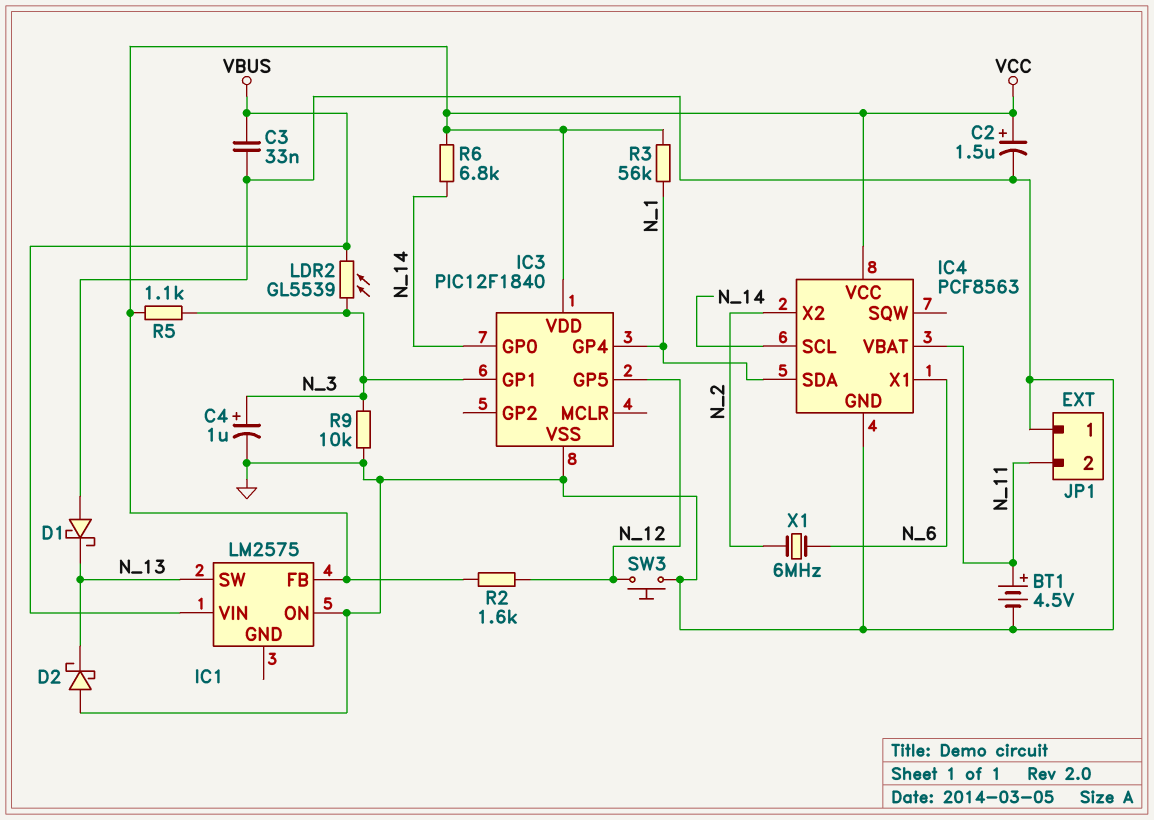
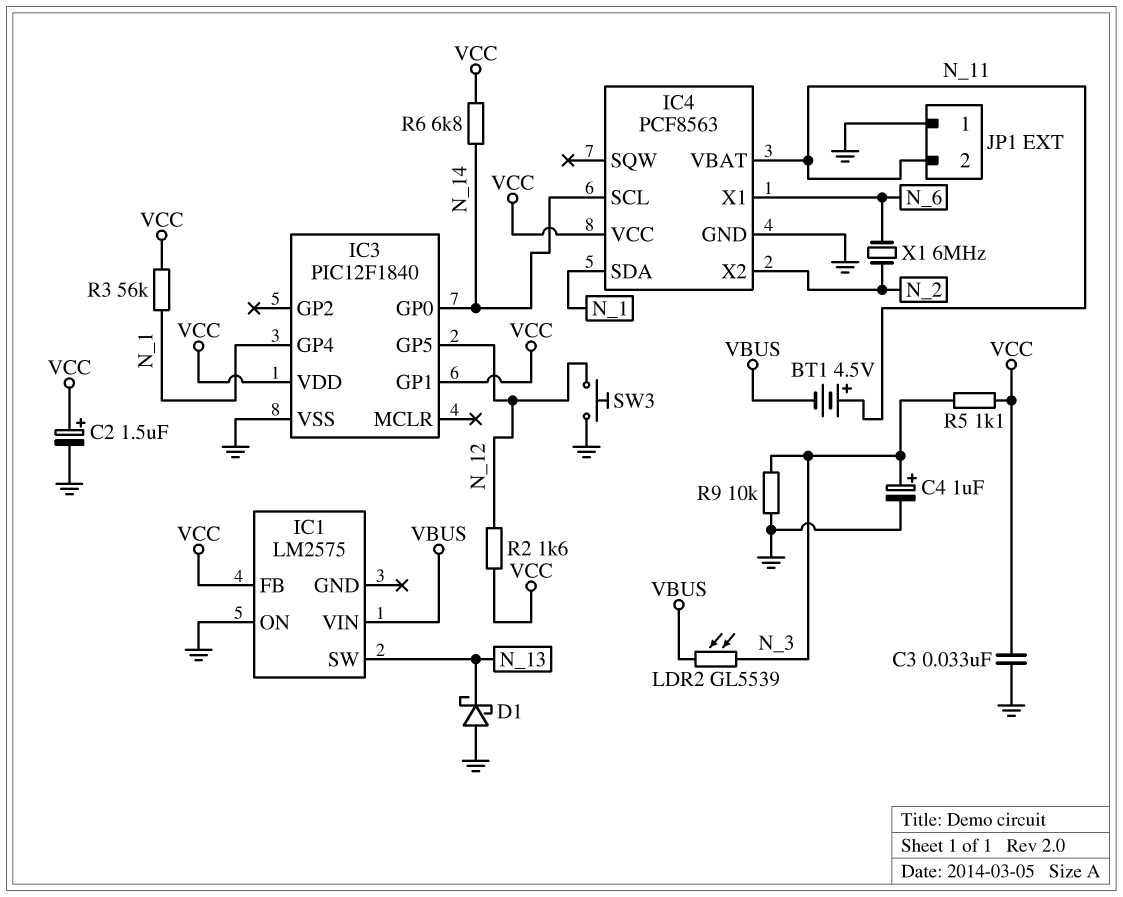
BT1: 4.5V (plus N_11, minus GND) -> 4.5V (plus N_11, minus VBUS)
C3: 33nF (GND, VBUS) -> 33nF (GND, VCC)
D2: schottky (A GND, K N_13) -> none
IC3 pin GP1: N_3 -> VCC

